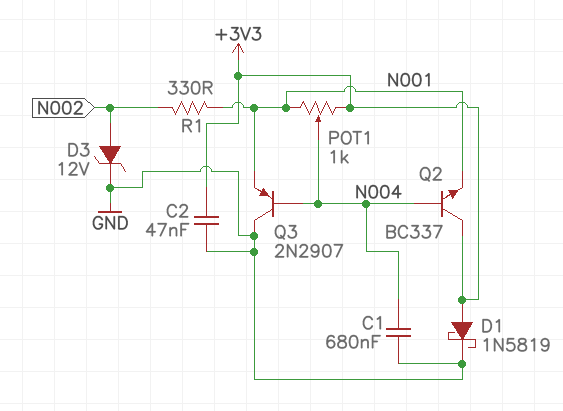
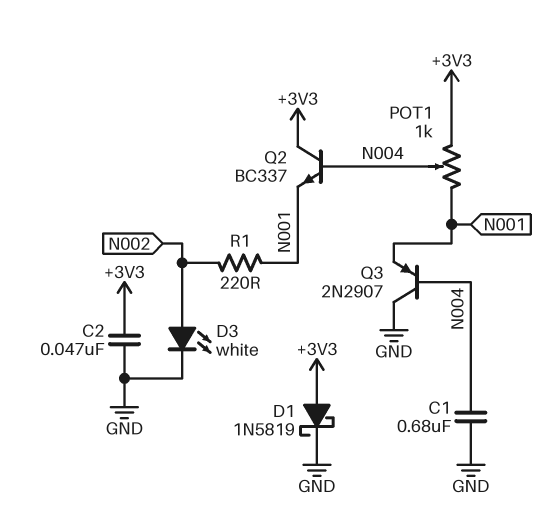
D3: zener 12V (A N002, K GND) -> LED white (A N002, K GND)
R1: 330 (N001, N002) -> 220 (N001, N002)

